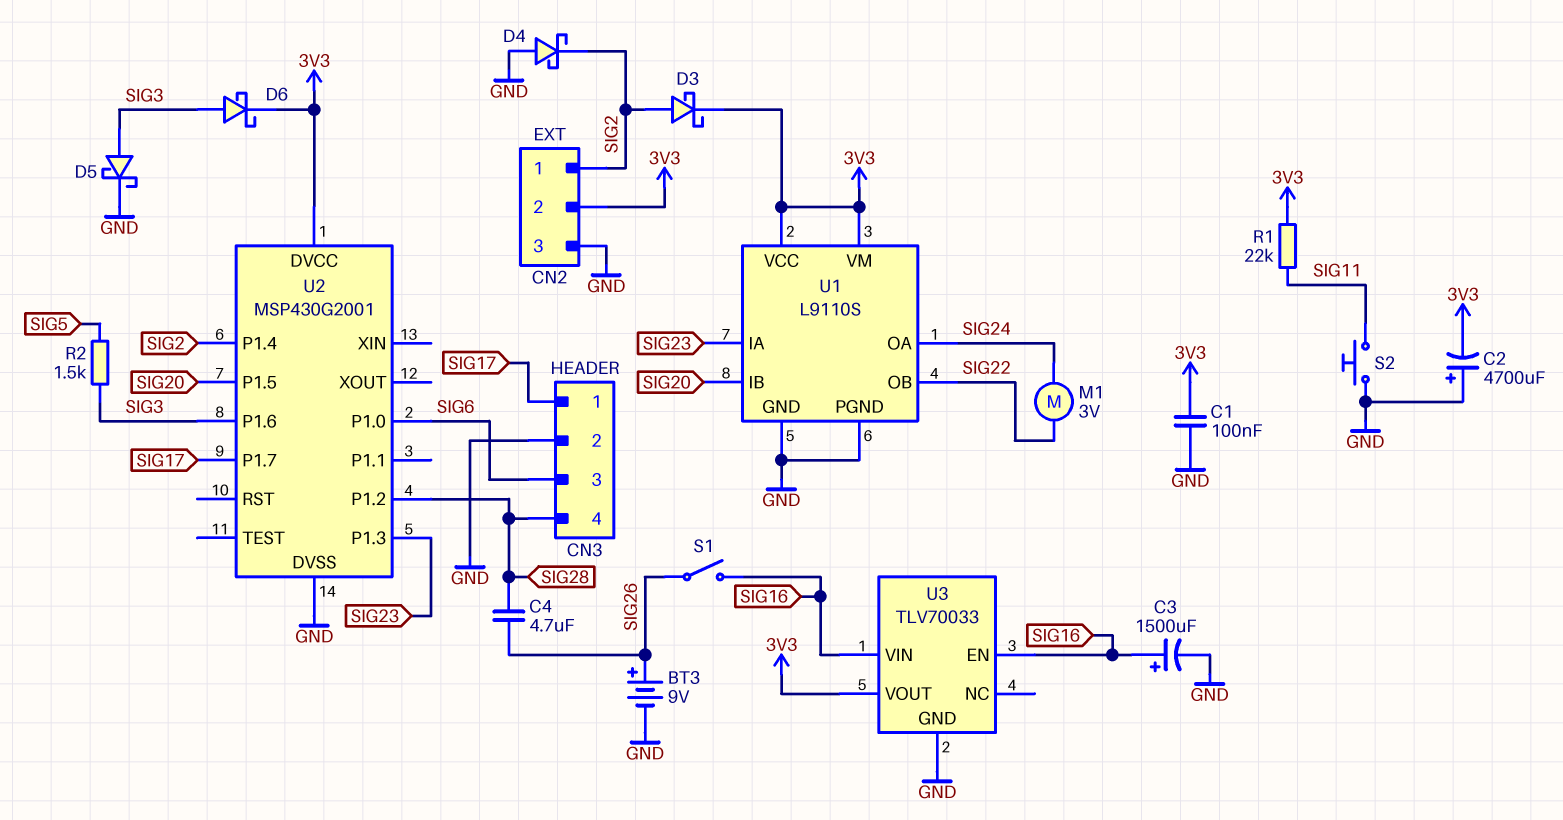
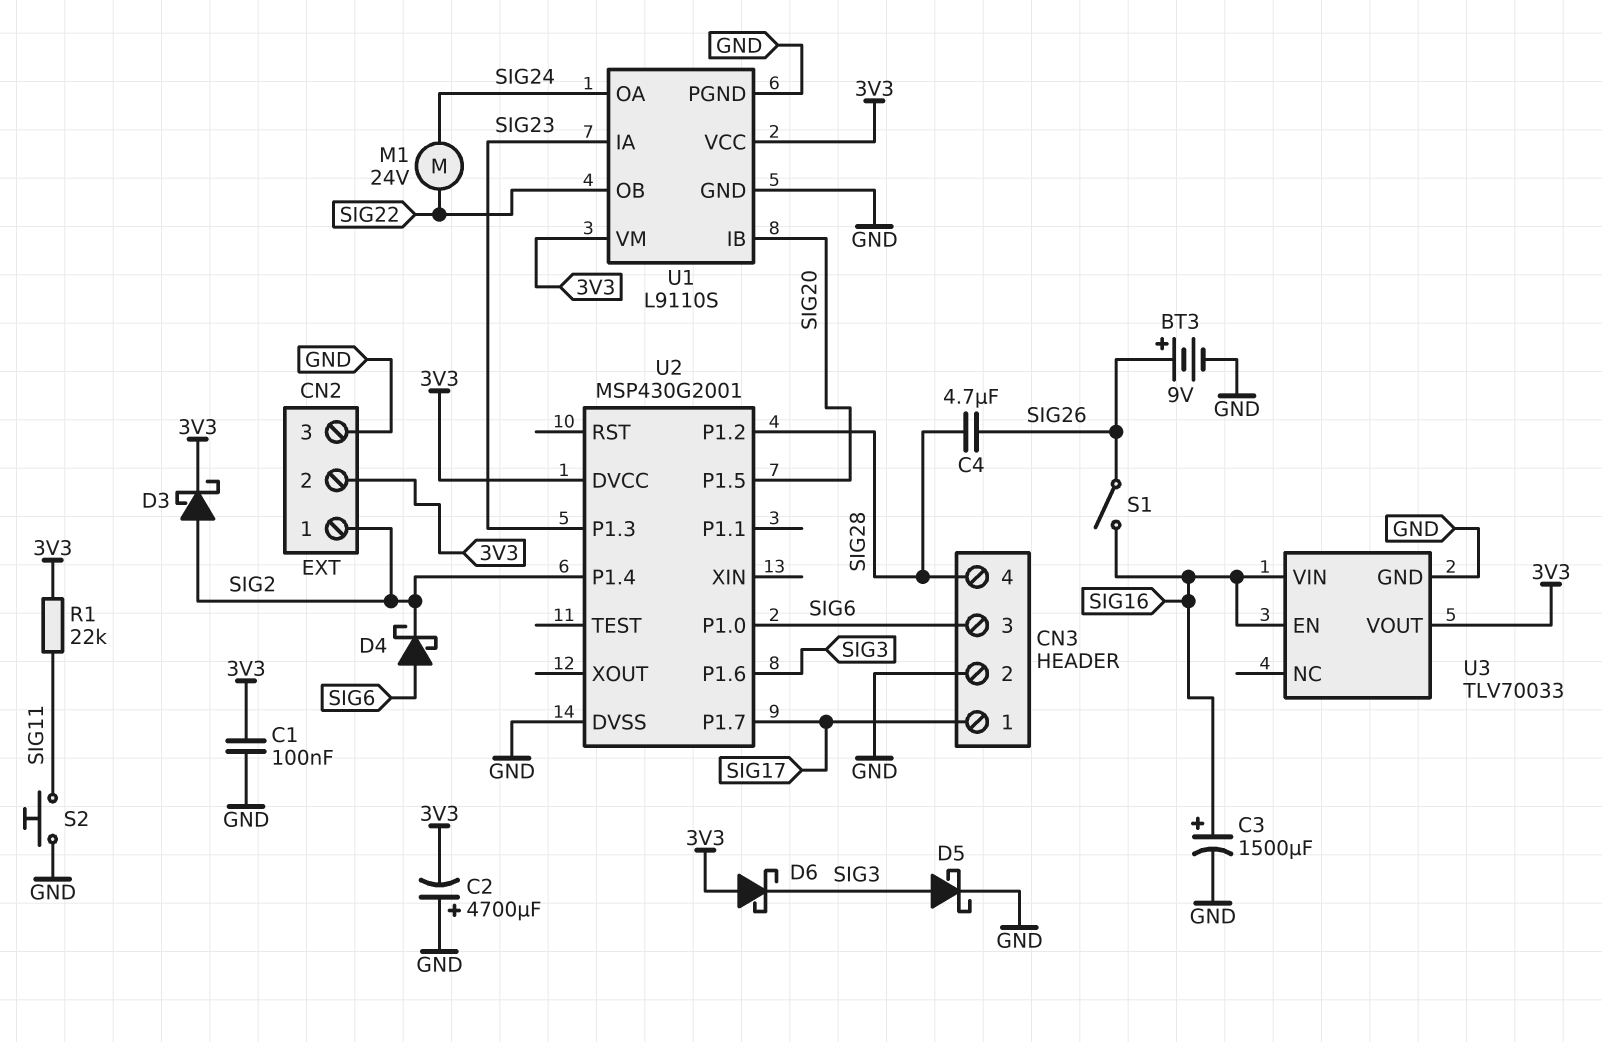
D4: schottky (A GND, K SIG2) -> schottky (A SIG6, K SIG2)
D6: schottky (A SIG3, K 3V3) -> schottky (A 3V3, K SIG3)
M1: motor 3V (SIG22, SIG24) -> motor 24V (SIG22, SIG24)
R2: 1.5k (SIG3, SIG5) -> none

